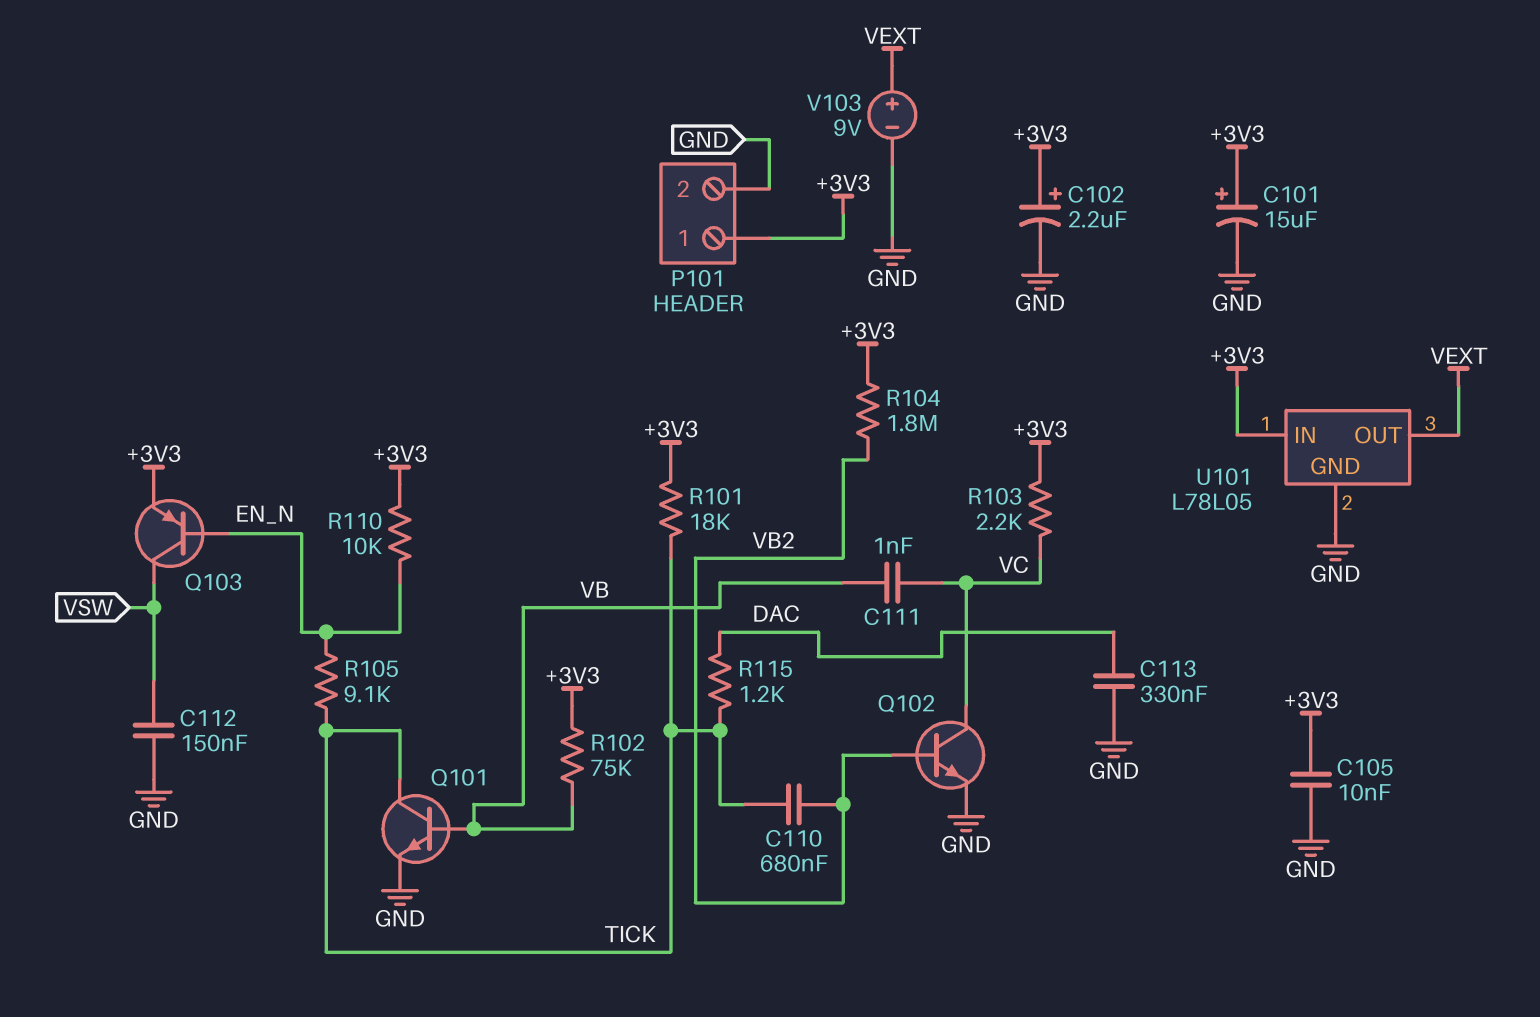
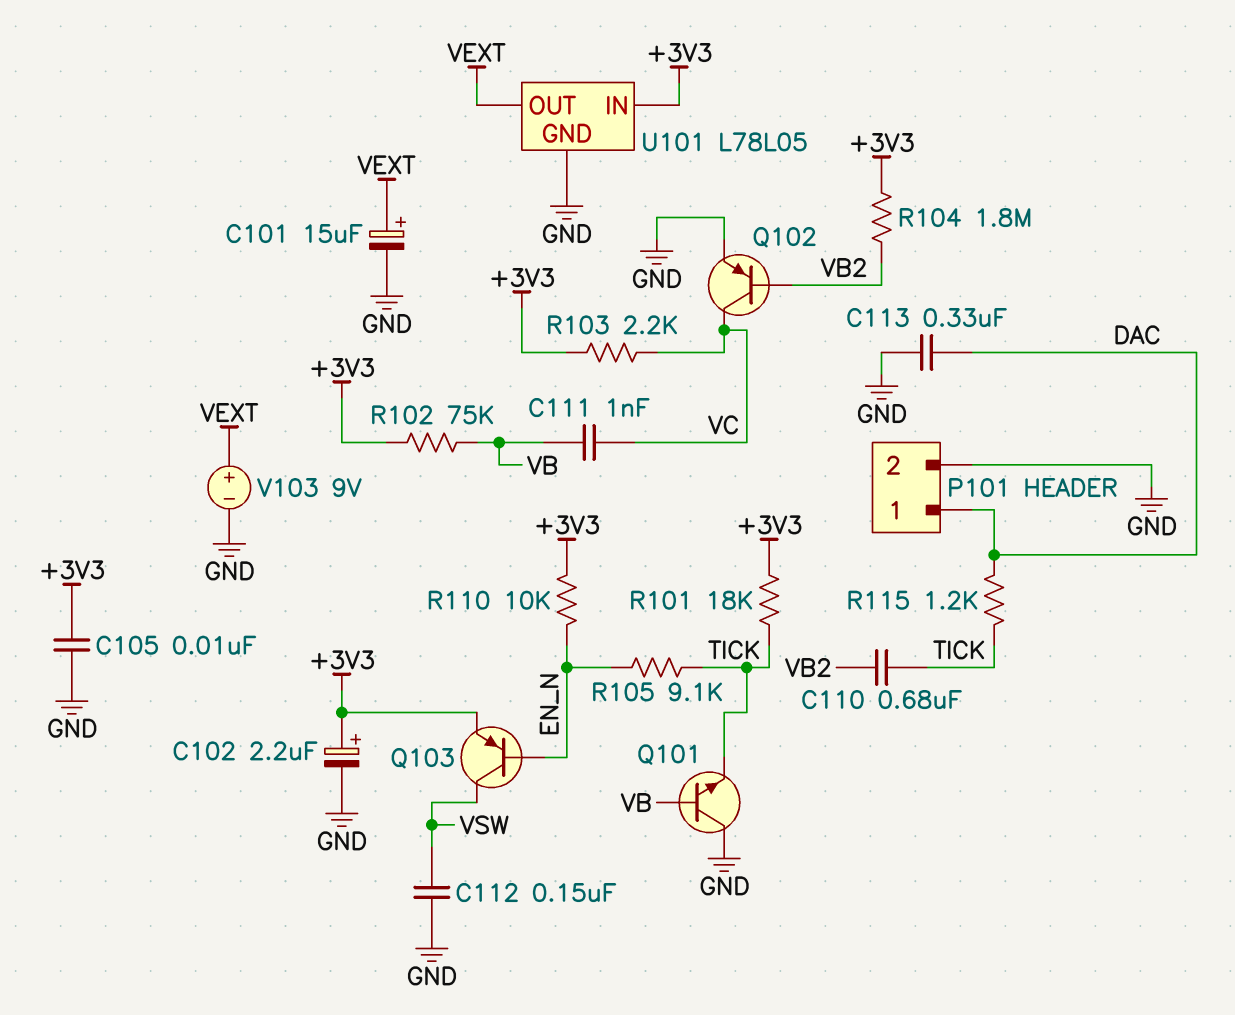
C101: 15uF (plus +3V3, minus GND) -> 15uF (plus VEXT, minus GND)
P101 pin 1: +3V3 -> DAC
Q101: NPN (B VB, C TICK, E GND) -> NPN (B VB, C GND, E TICK)
Q102: NPN (B VB2, C VC, E GND) -> PNP (B VB2, C VC, E GND)

